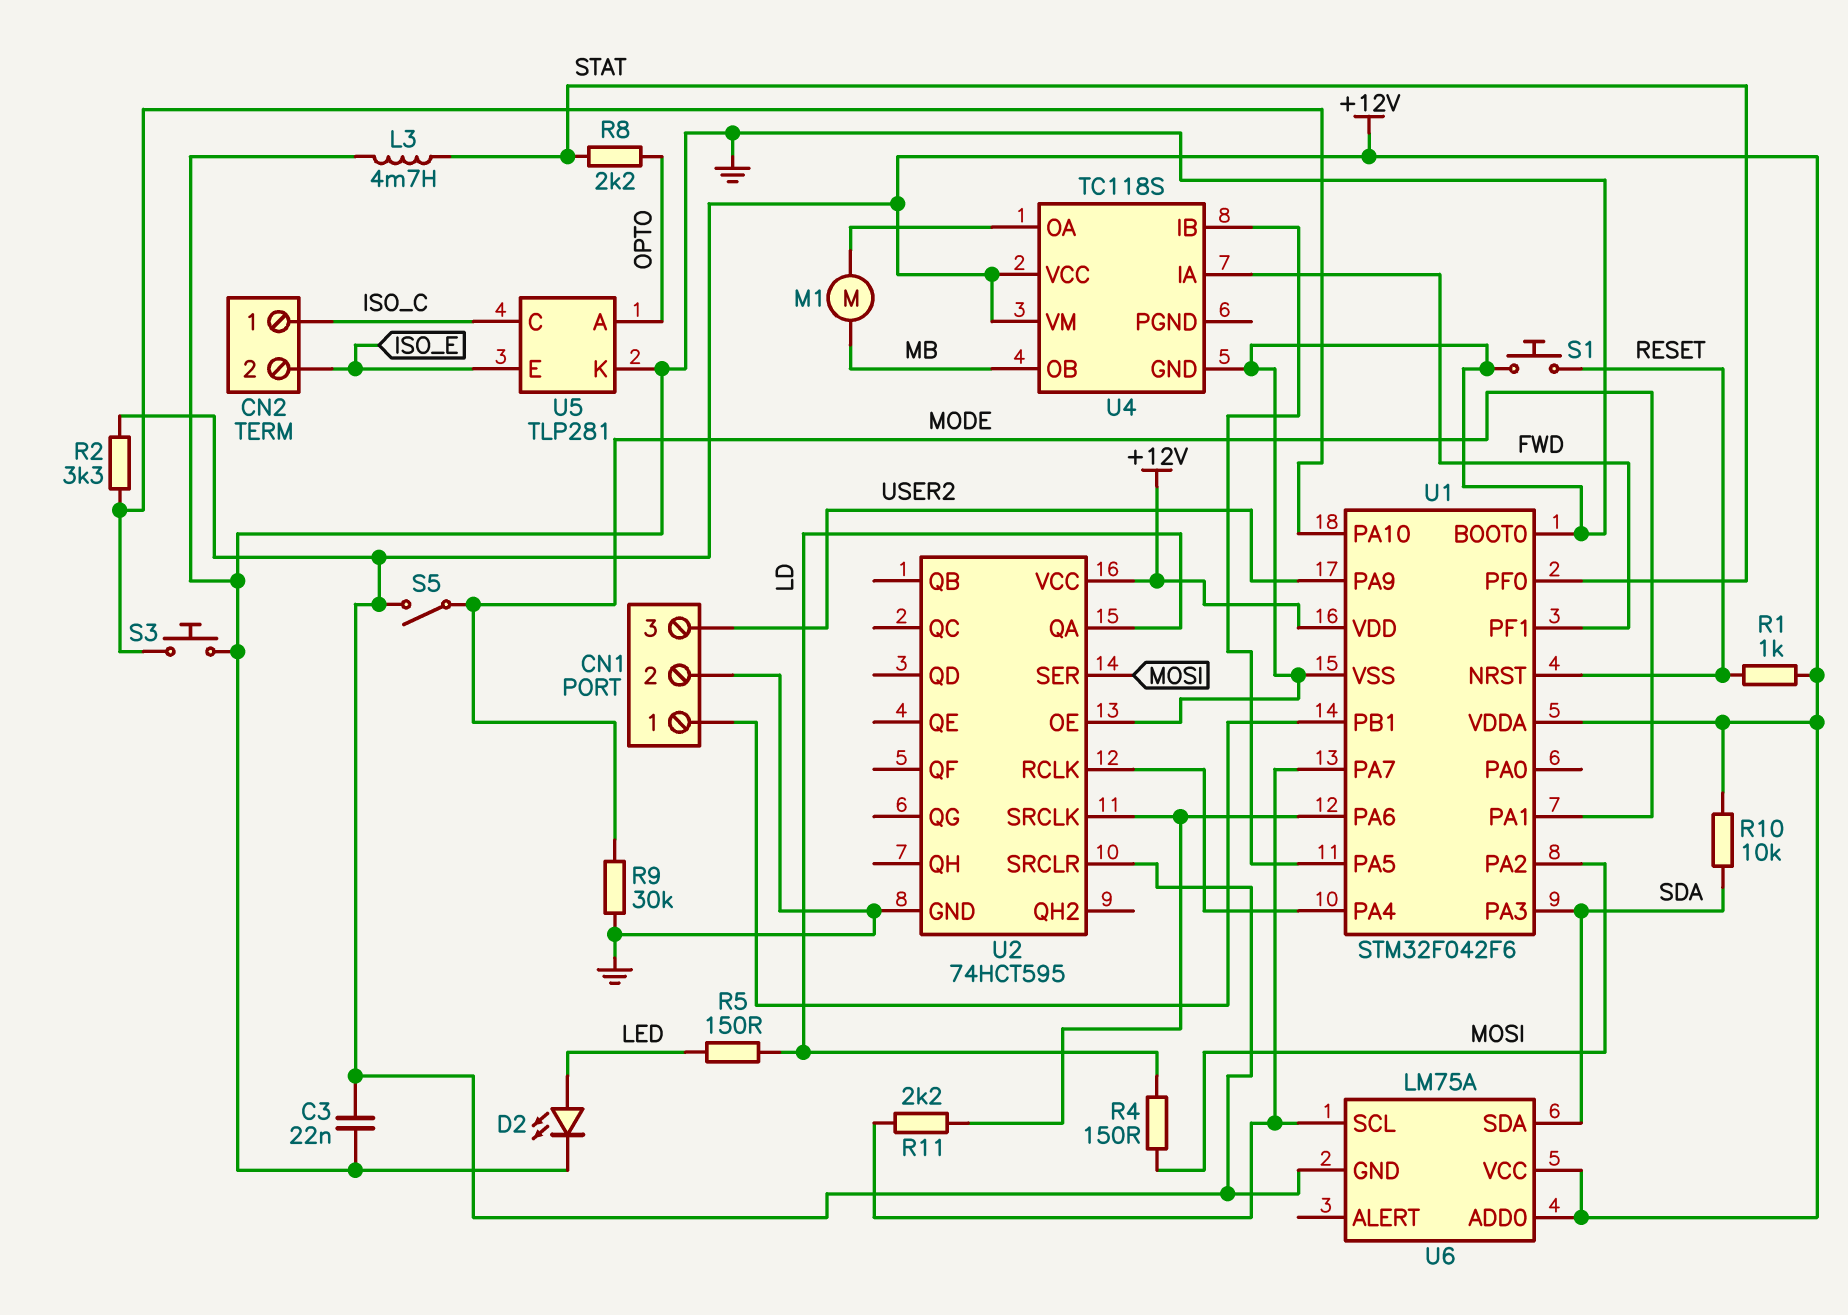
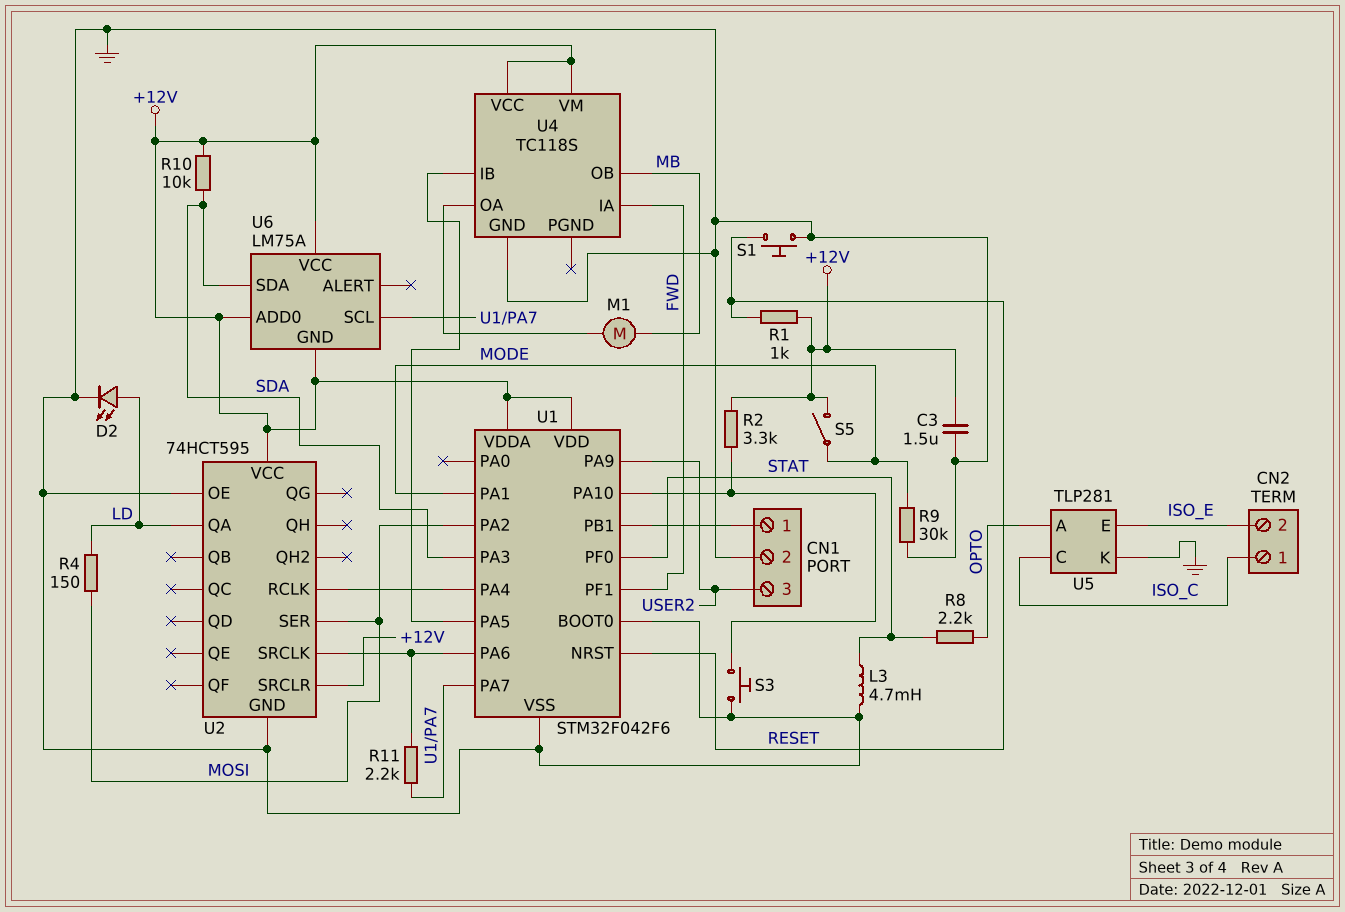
C3: 22nF (+12V, GND) -> 1.5uF (+12V, GND)
D2: LED (A LED, K GND) -> LED (A LD, K GND)
R5: 150 (LD, LED) -> none

